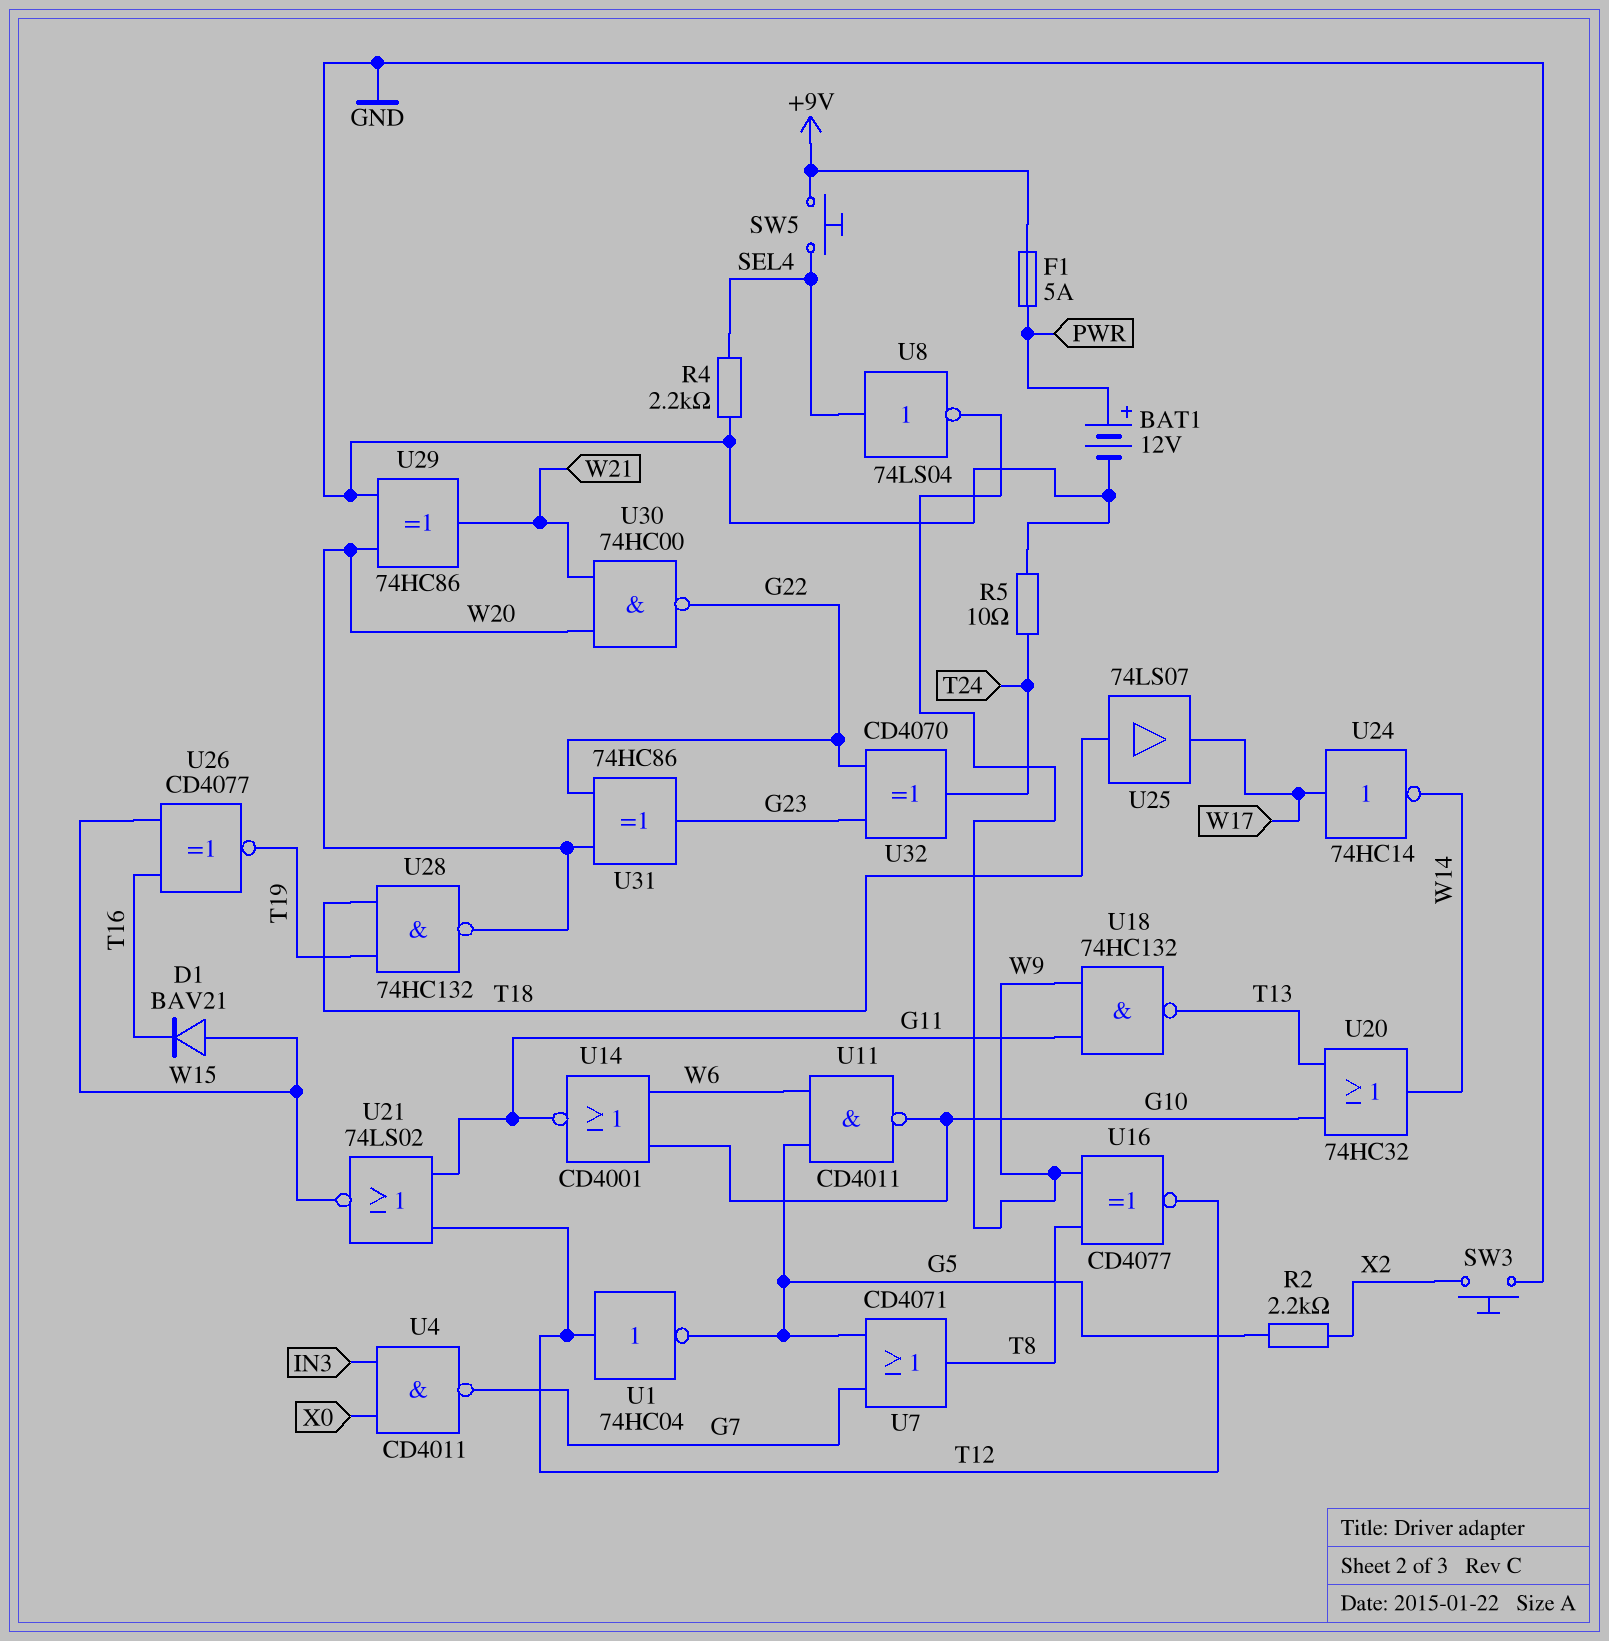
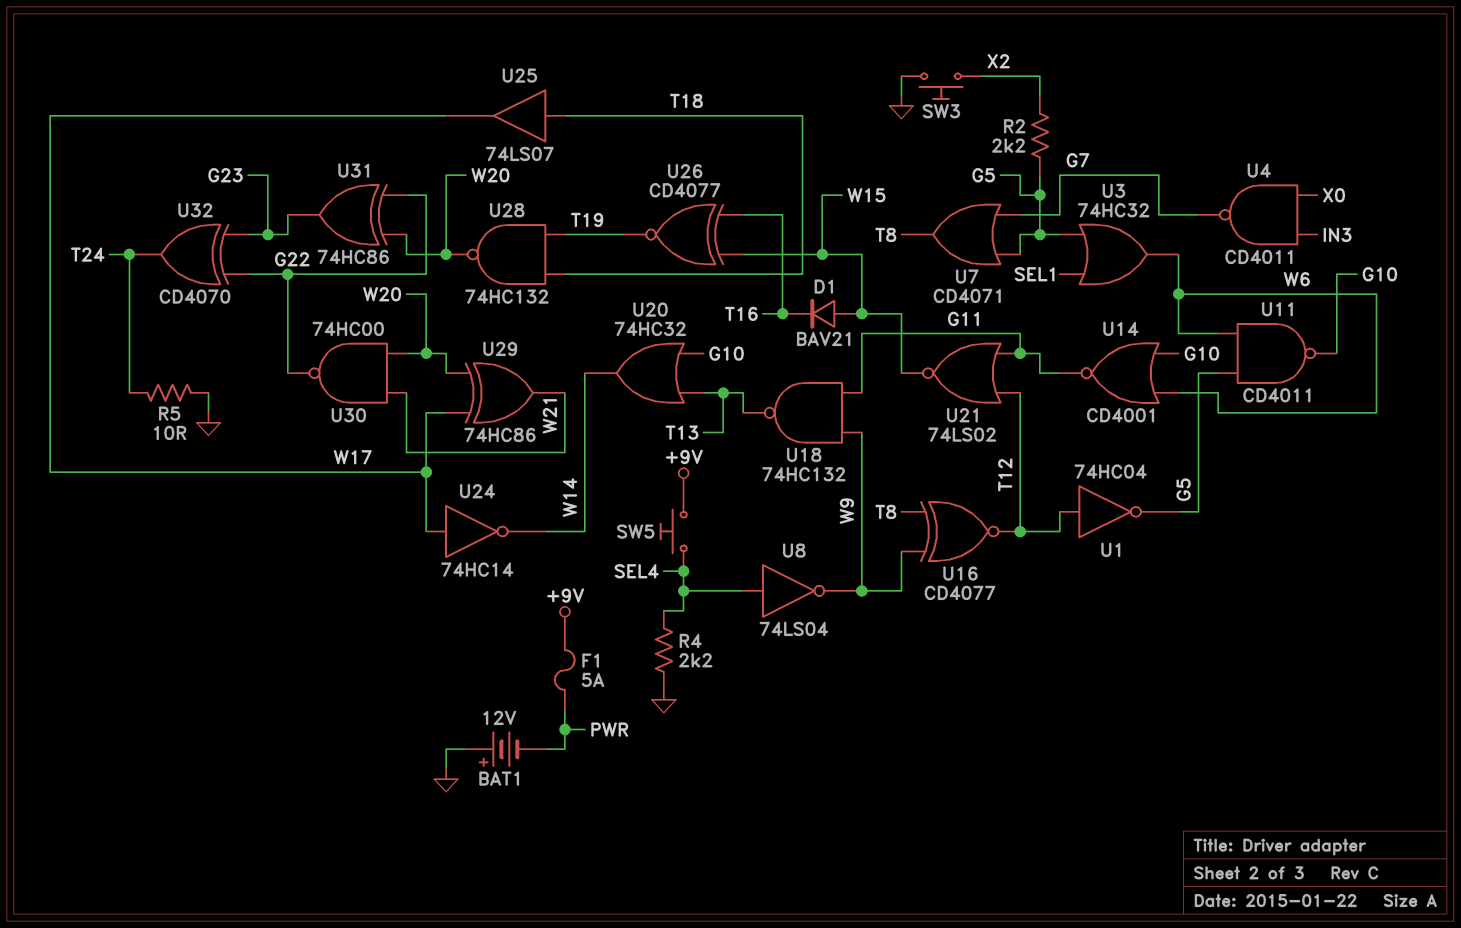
BAT1: 12V (plus PWR, minus GND) -> 12V (plus GND, minus PWR)
U3: none -> OR 74HC32 (in G5, in SEL1, out W6)
U29: XOR 74HC86 (in GND, in W20, out W21) -> XOR 74HC86 (in W17, in W20, out W21)

